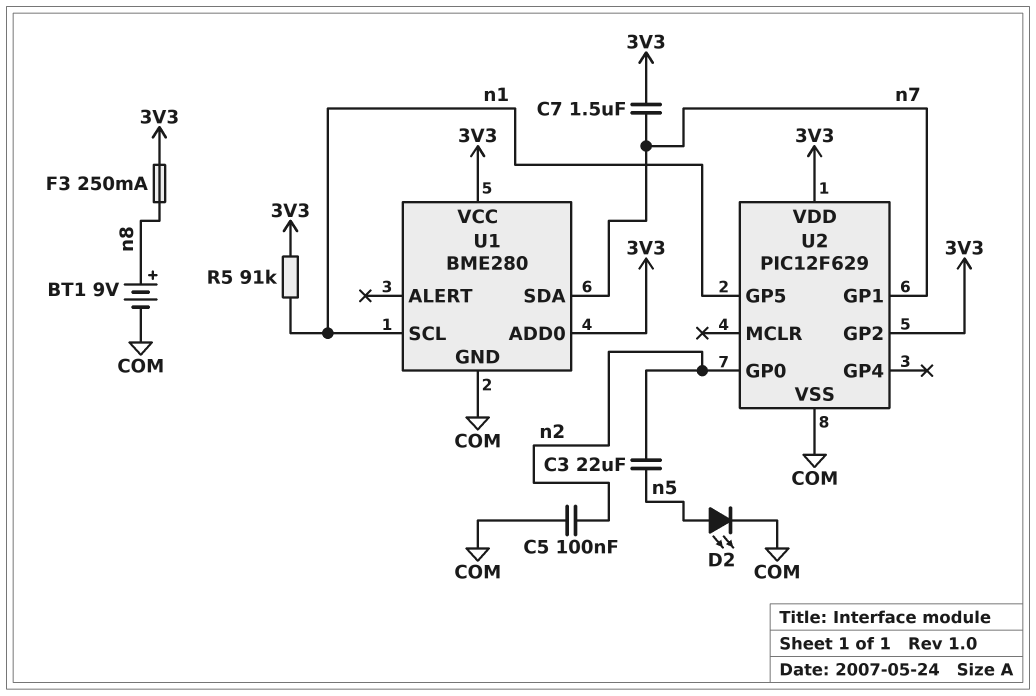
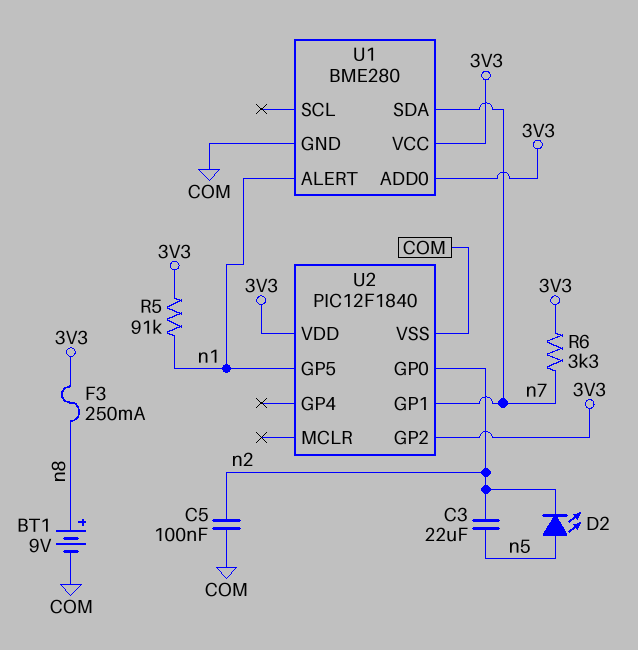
C7: 1.5uF (3V3, n7) -> none
D2: LED (A n5, K COM) -> LED (A n5, K n2)
R6: none -> 3.3k (3V3, n7)
U1 pin ALERT: none -> n1
U1 pin SCL: n1 -> none
U2: PIC12F629 -> PIC12F1840

